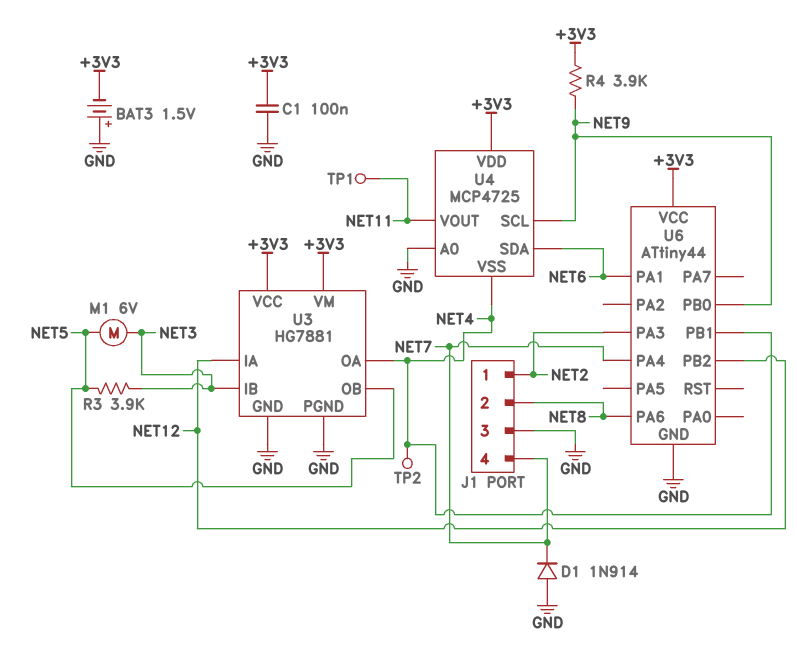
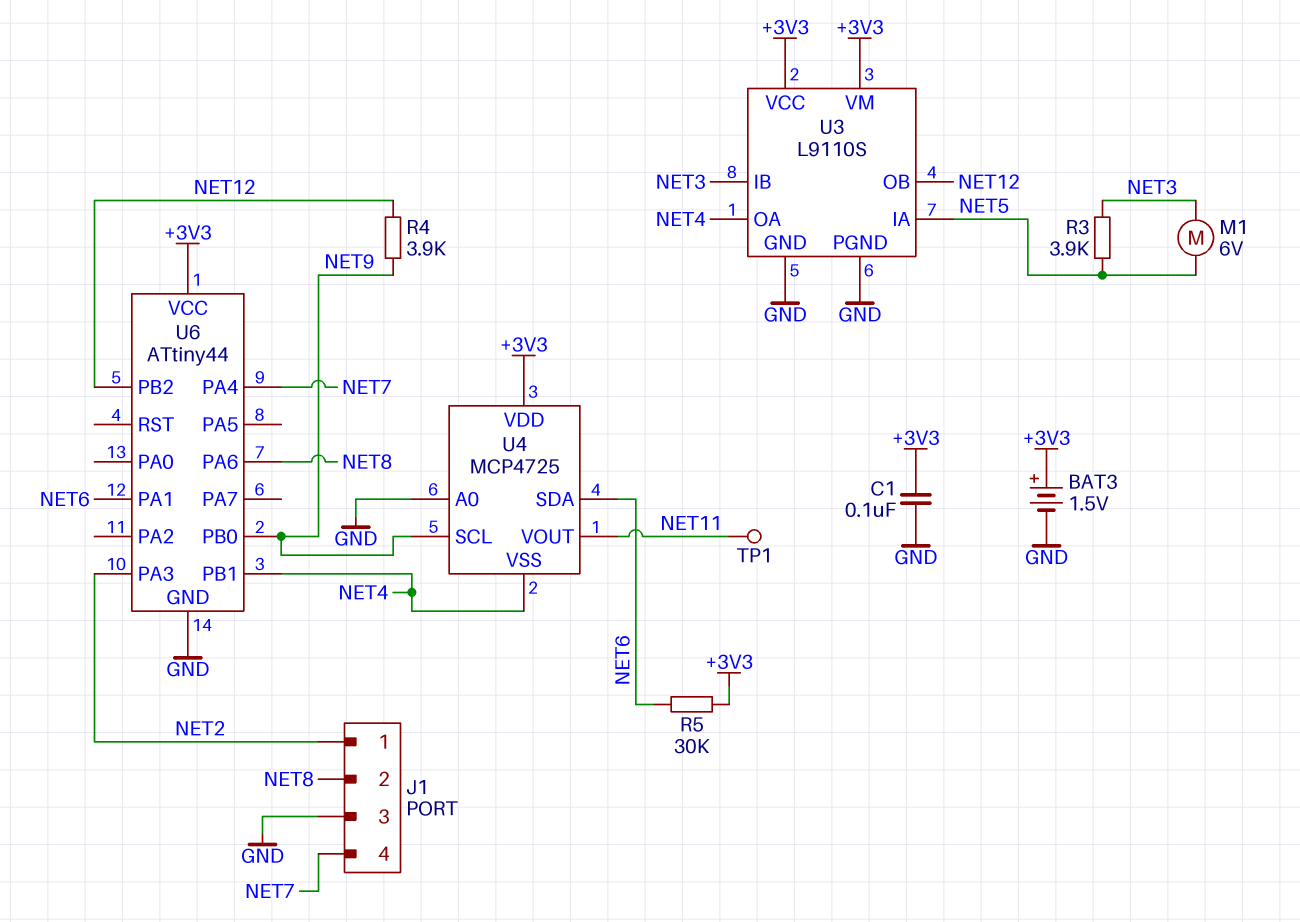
BAT3: 1.5V (plus GND, minus +3V3) -> 1.5V (plus +3V3, minus GND)
D1: diode 1N914 (A GND, K NET7) -> none
R4: 3.9k (+3V3, NET9) -> 3.9k (NET9, NET12)
R5: none -> 30k (+3V3, NET6)
TP2: test point (NET4) -> none
U3: HG7881 -> L9110S
U3 pin IA: NET12 -> NET5
U3 pin OB: NET5 -> NET12

